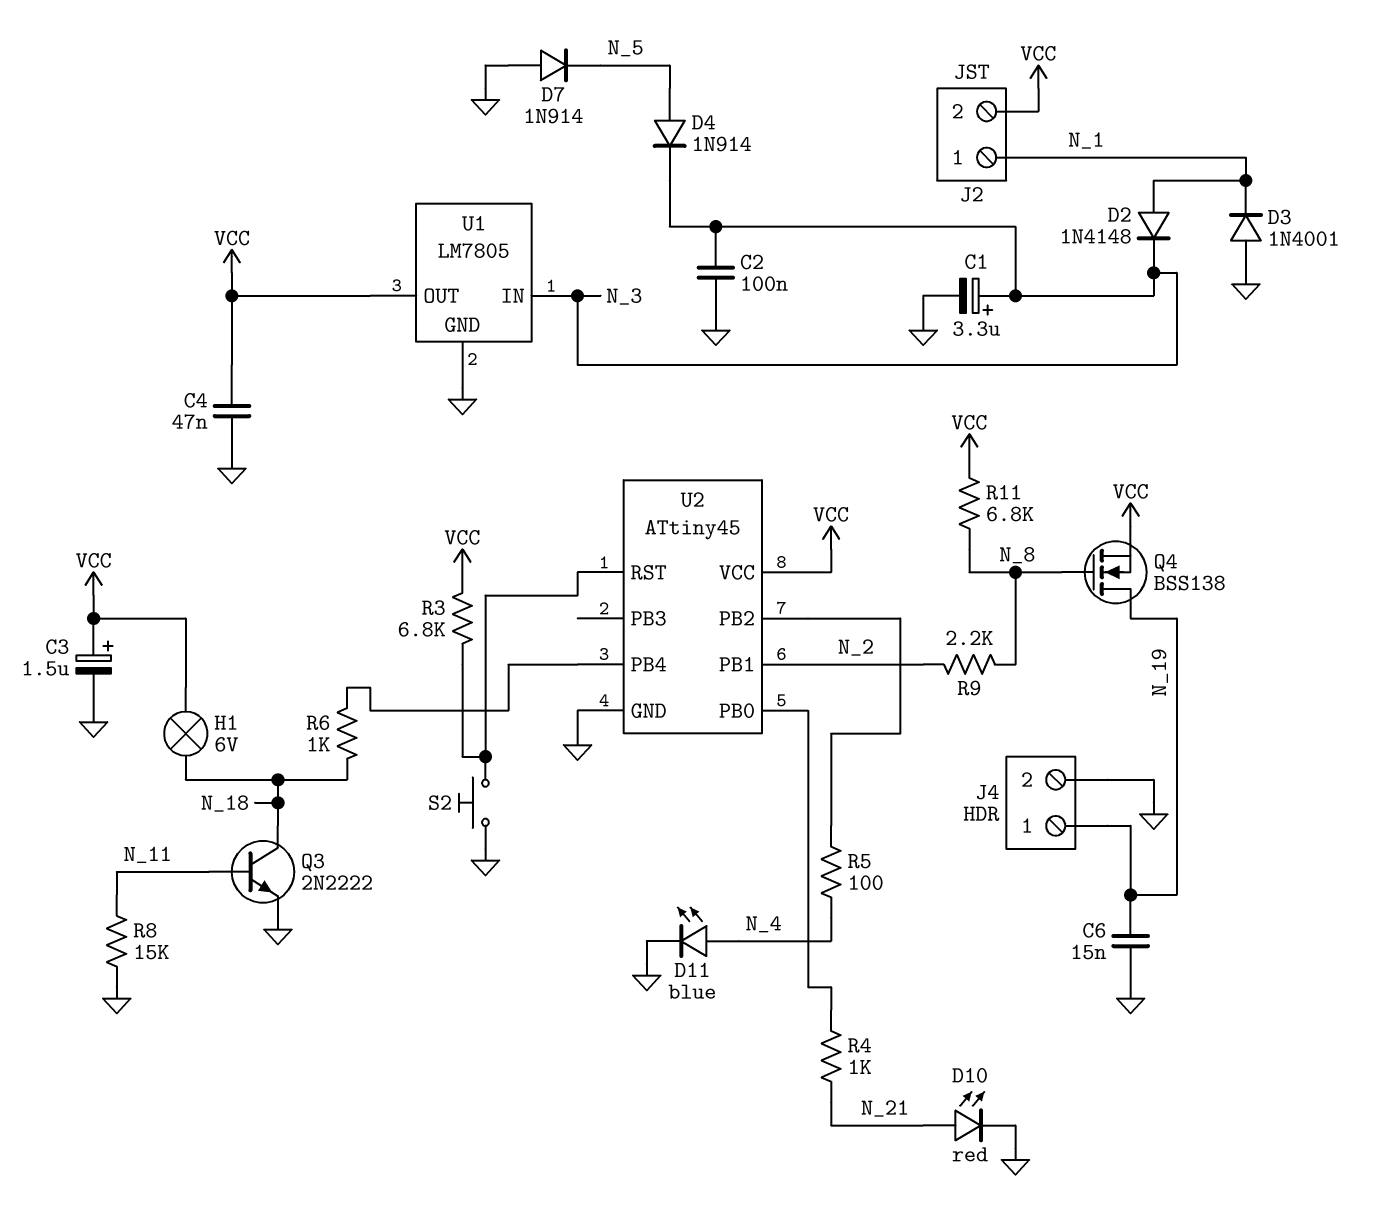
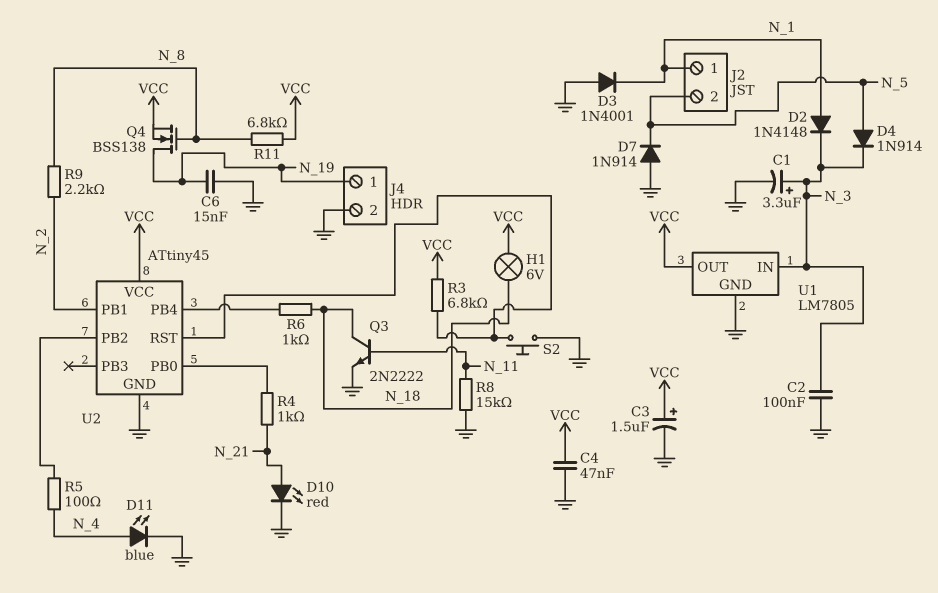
J2 pin 2: VCC -> N_5

